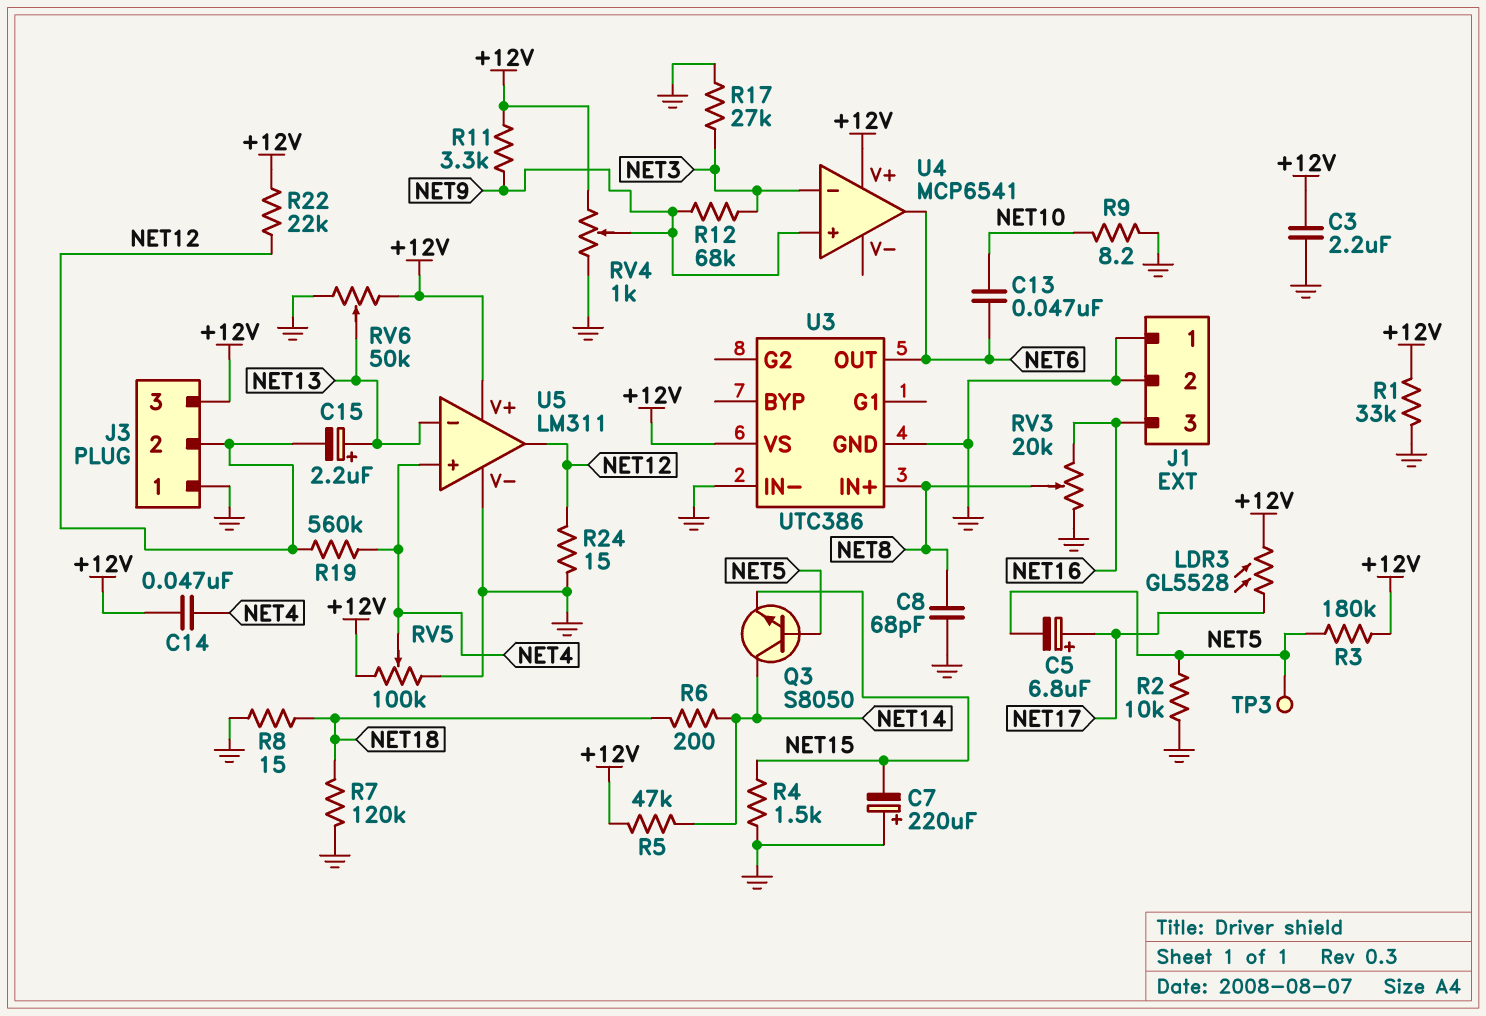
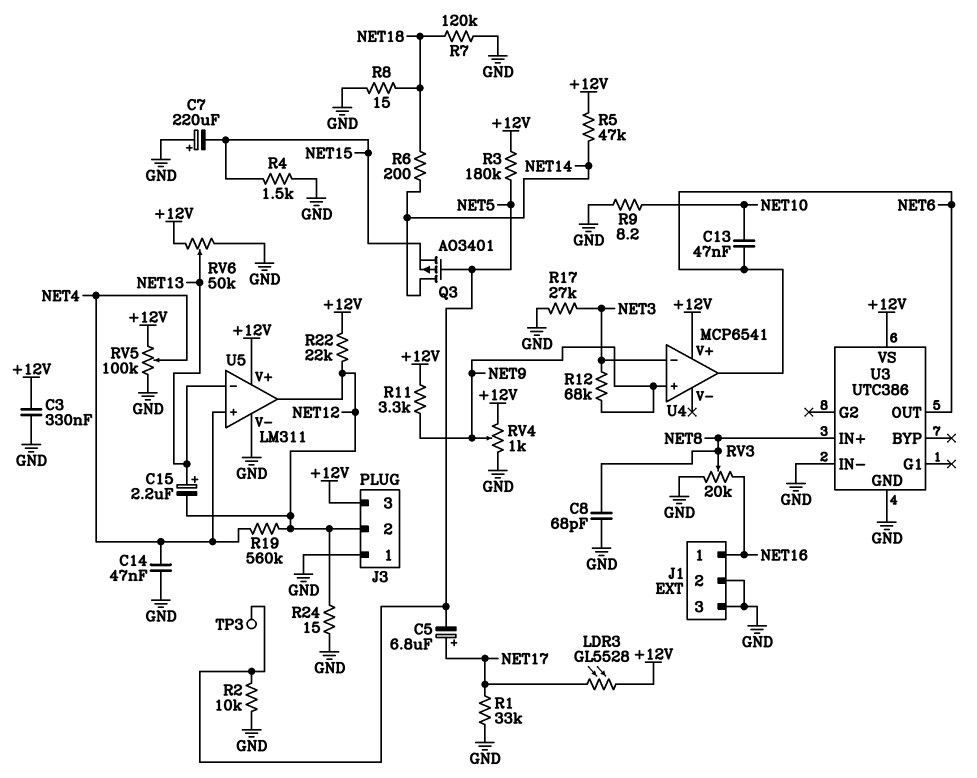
C3: 2.2uF (+12V, GND) -> 330nF (+12V, GND)
C14: 47nF (+12V, NET4) -> 47nF (GND, NET4)
J1 pin 1: GND -> NET16
J1 pin 3: NET16 -> GND
Q3: NPN S8050 (B NET5, C NET14, E NET15) -> PMOS AO3401 (G NET5, D NET14, S NET15)
R1: 33k (+12V, GND) -> 33k (GND, NET17)

